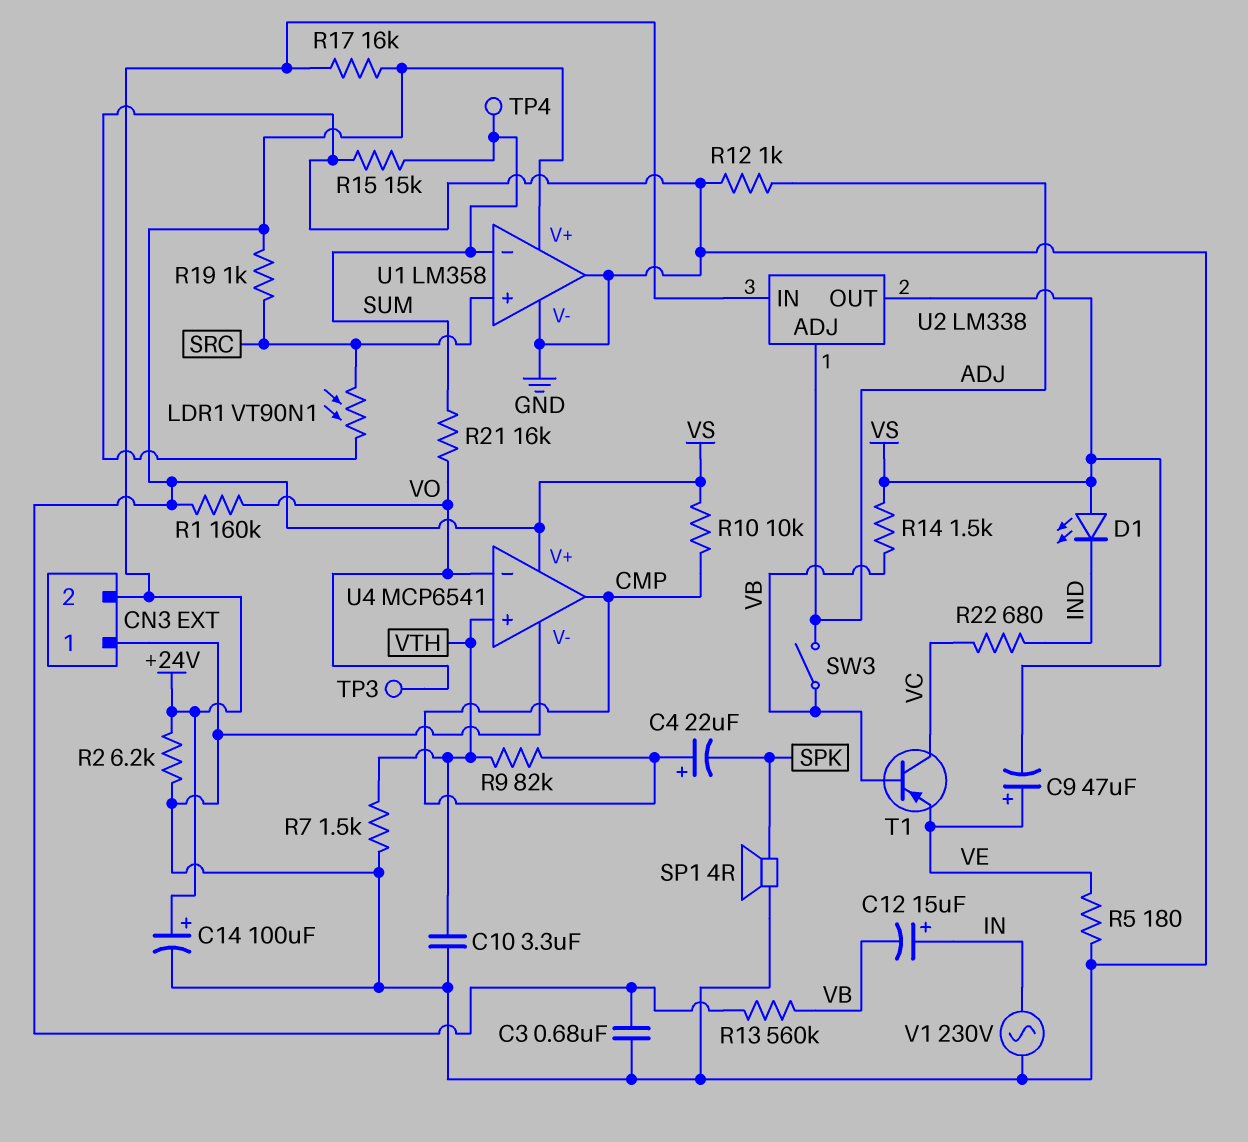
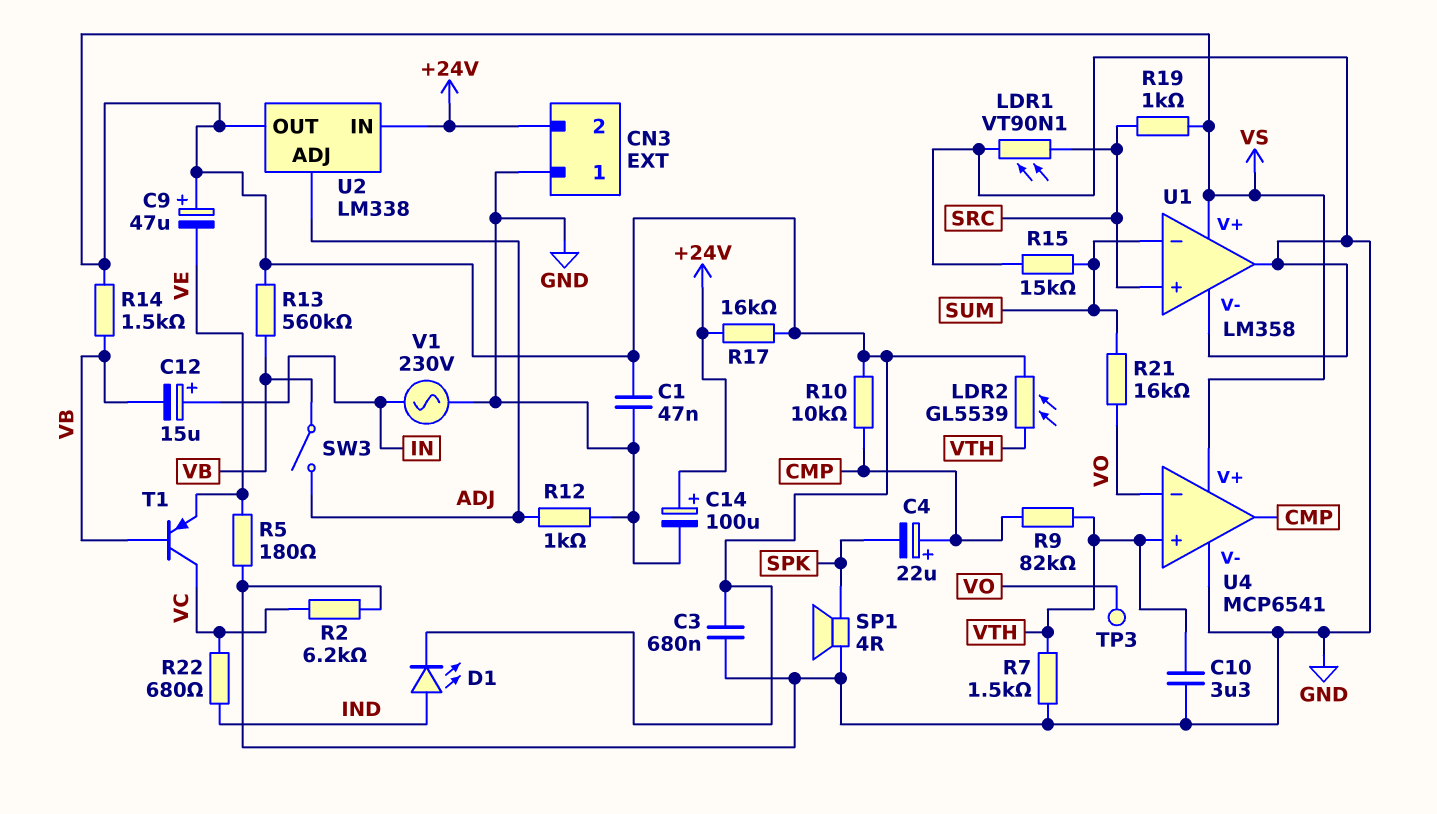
C1: none -> 47nF (GND, VS)
C9: 47uF (plus VE, minus VS) -> 47uF (plus VS, minus VE)
D1: LED (A VS, K IND) -> LED (A IND, K VS)
LDR2: none -> GL5539 (VS, VTH)
R1: 160k (VO, VS) -> none
R2: 6.2k (+24V, GND) -> 6.2k (GND, VC)
TP4: test point (SUM) -> none

